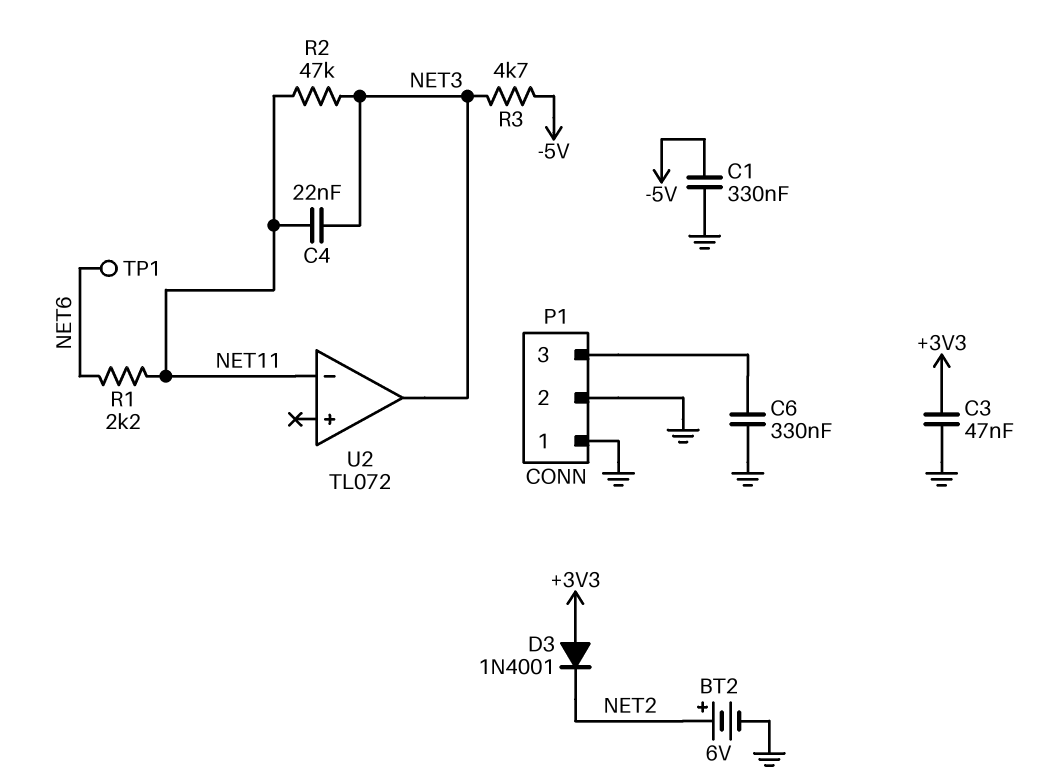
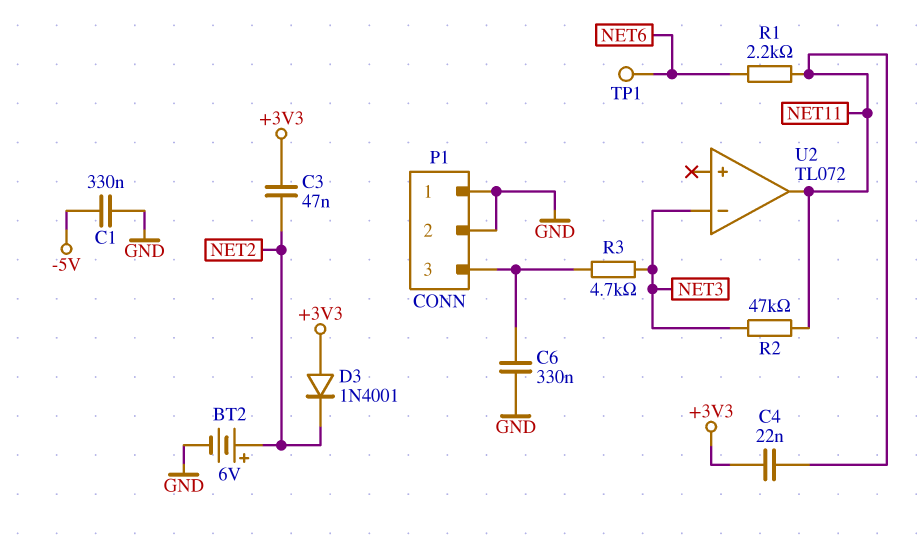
C3: 47nF (+3V3, GND) -> 47nF (+3V3, NET2)
C4: 22nF (NET3, NET11) -> 22nF (+3V3, NET11)
R3: 4.7k (-5V, NET3) -> 4.7k (NET3, P1/3)
U2 pin in-: NET11 -> NET3
U2 pin out: NET3 -> NET11

